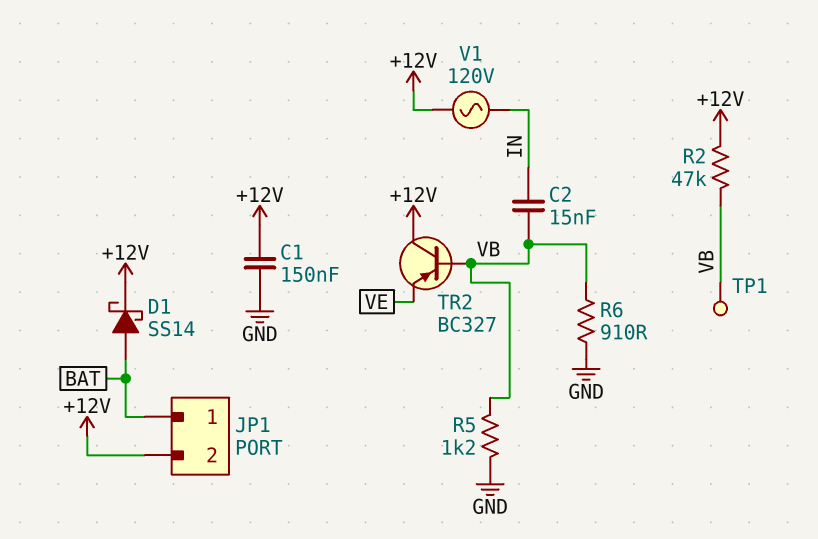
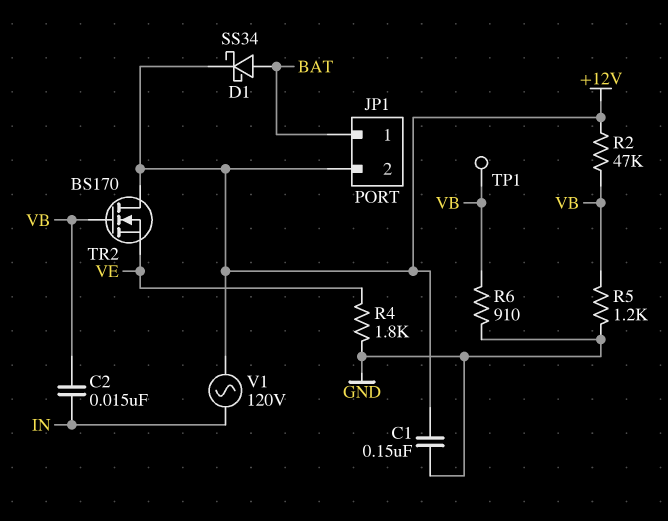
D1: schottky SS14 (A BAT, K +12V) -> schottky SS34 (A BAT, K +12V)
R4: none -> 1.8k (GND, VE)
TR2: PNP BC327 (B VB, C +12V, E VE) -> NMOS BS170 (G VB, D +12V, S VE)

